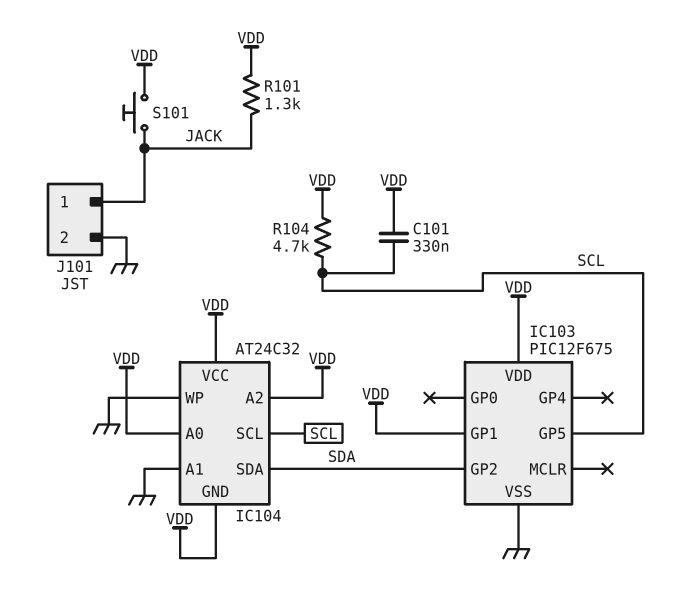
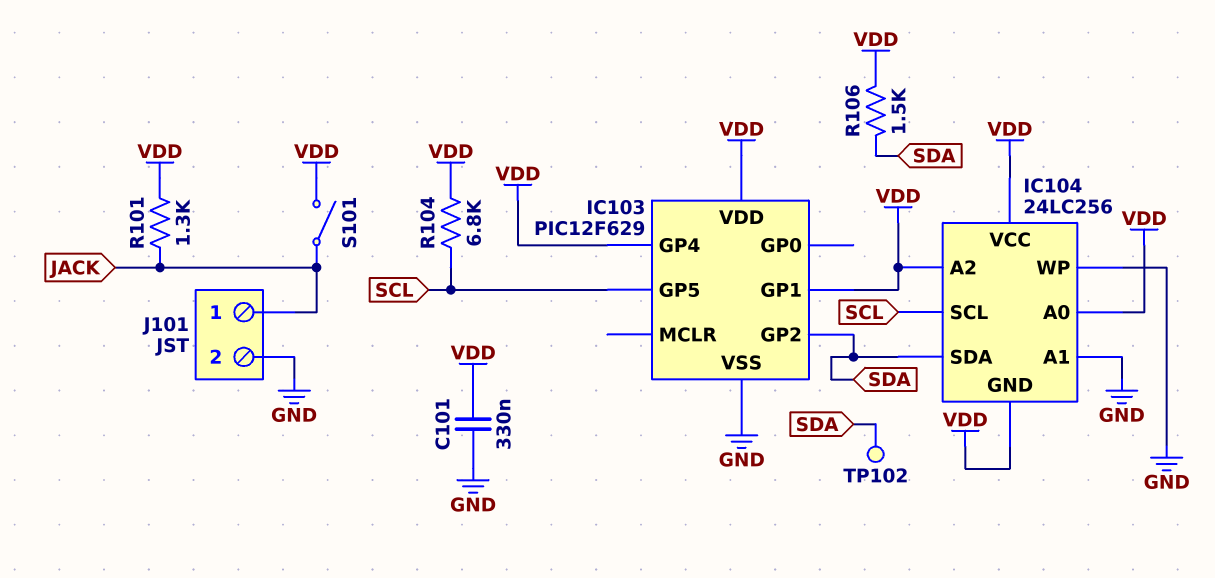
C101: 330nF (SCL, VDD) -> 330nF (GND, VDD)
IC103: PIC12F675 -> PIC12F629
IC103 pin GP4: none -> VDD
IC104: AT24C32 -> 24LC256
R104: 4.7k (SCL, VDD) -> 6.8k (SCL, VDD)
R106: none -> 1.5k (SDA, VDD)
S101: button (JACK, VDD) -> switch (JACK, VDD)
TP102: none -> test point (SDA)

